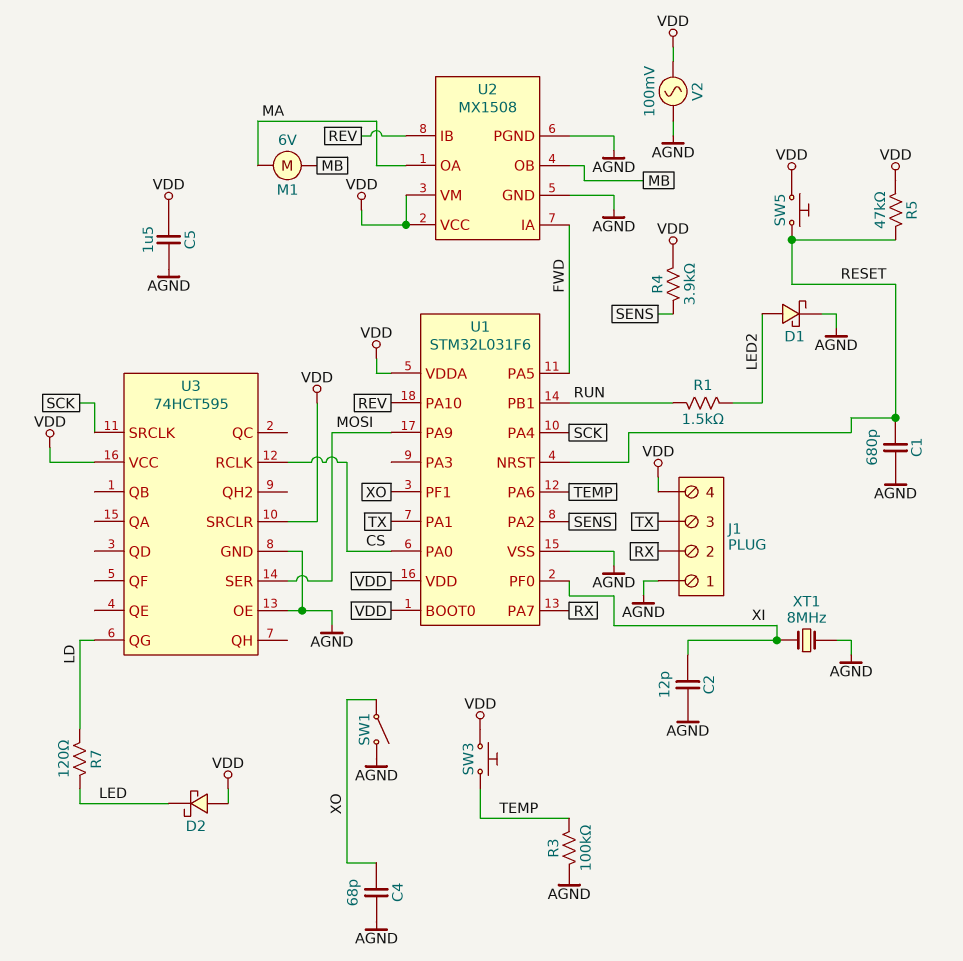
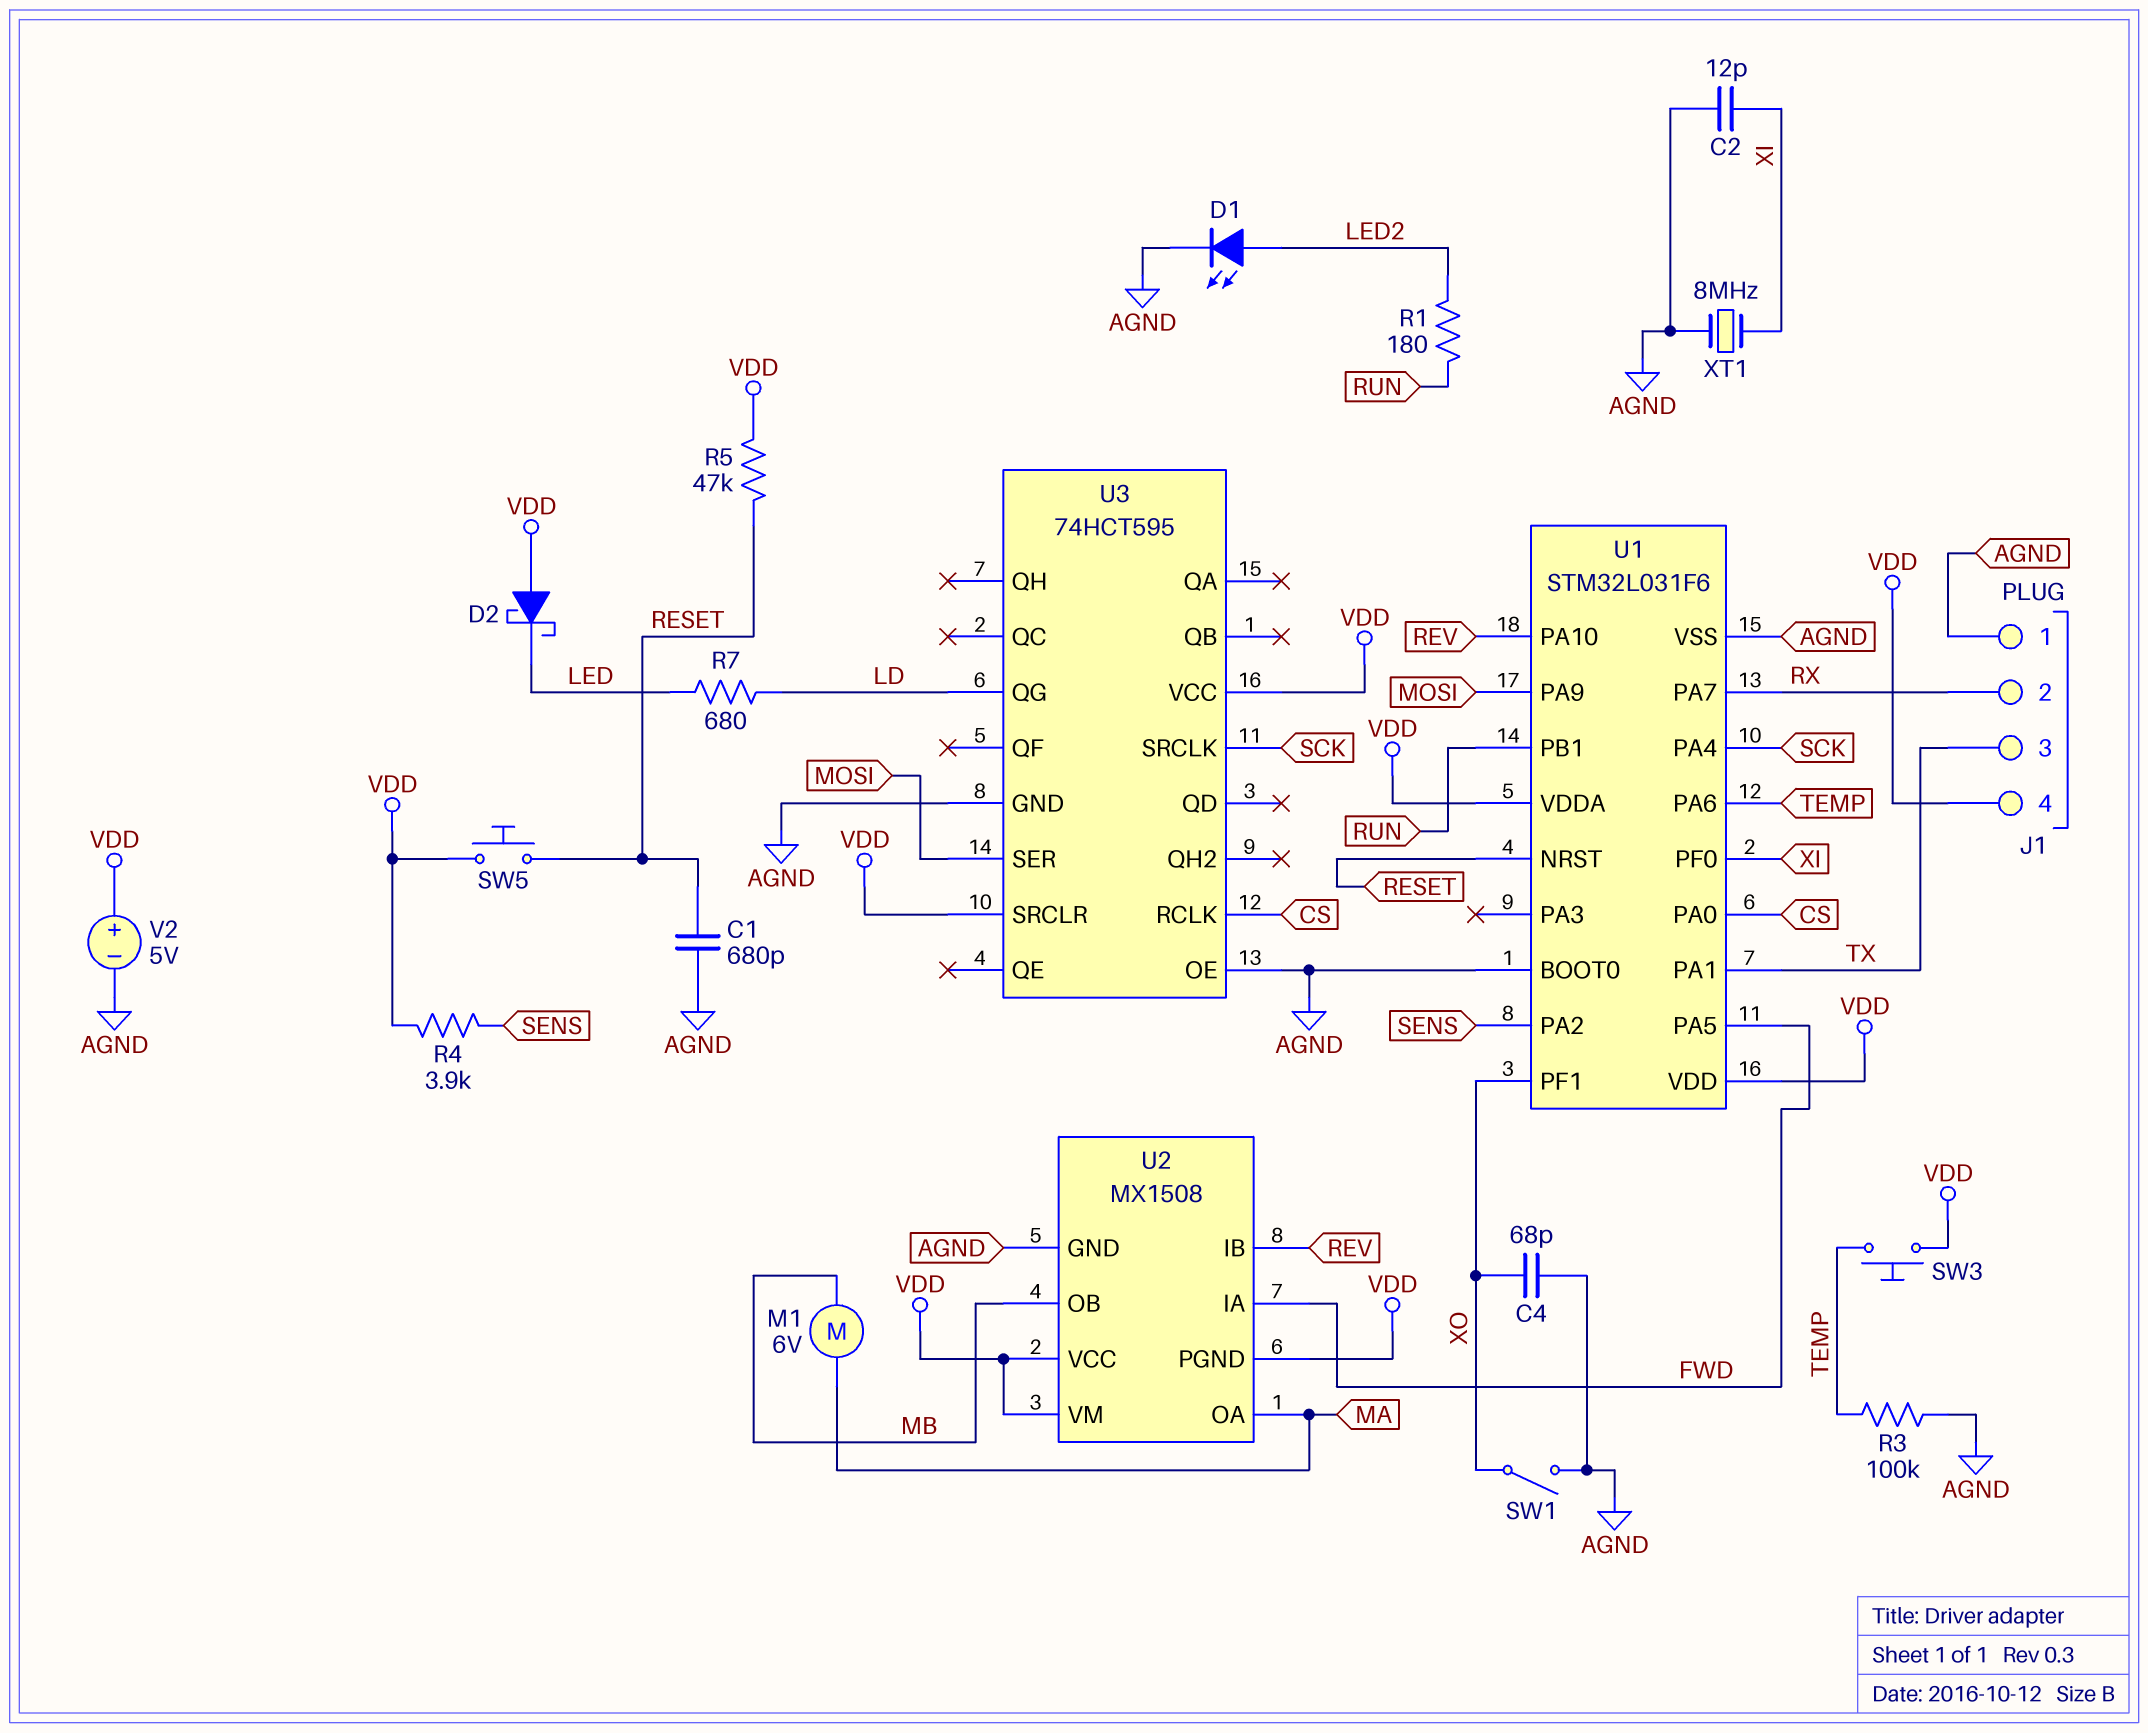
C5: 1.5uF (AGND, VDD) -> none
D1: schottky (A LED2, K AGND) -> LED (A LED2, K AGND)
R1: 1.5k (LED2, RUN) -> 180 (LED2, RUN)
R7: 120 (LD, LED) -> 680 (LD, LED)
U1 pin BOOT0: VDD -> AGND
U2 pin PGND: AGND -> VDD
V2: AC 100mV (AGND, VDD) -> 5V (plus VDD, minus AGND)

